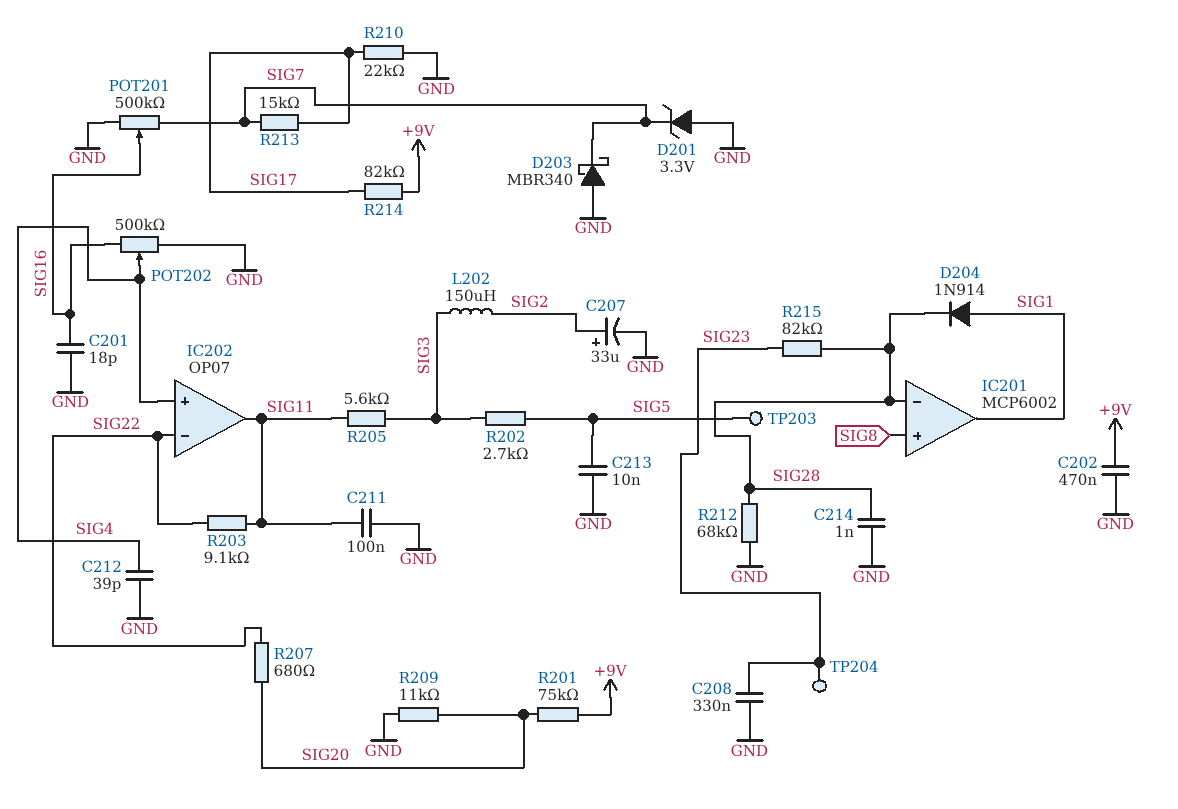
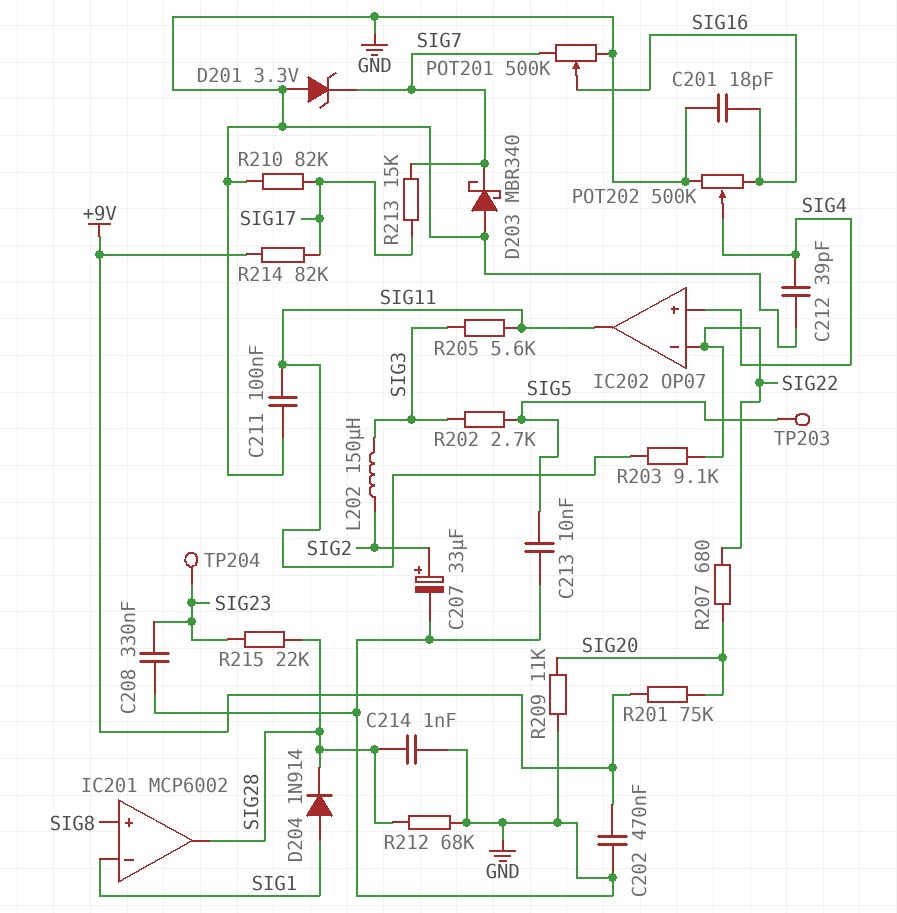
IC201 pin in-: SIG28 -> SIG1
IC201 pin out: SIG1 -> SIG28
R210: 22k (GND, SIG17) -> 82k (GND, SIG17)
R215: 82k (SIG23, SIG28) -> 22k (SIG23, SIG28)

